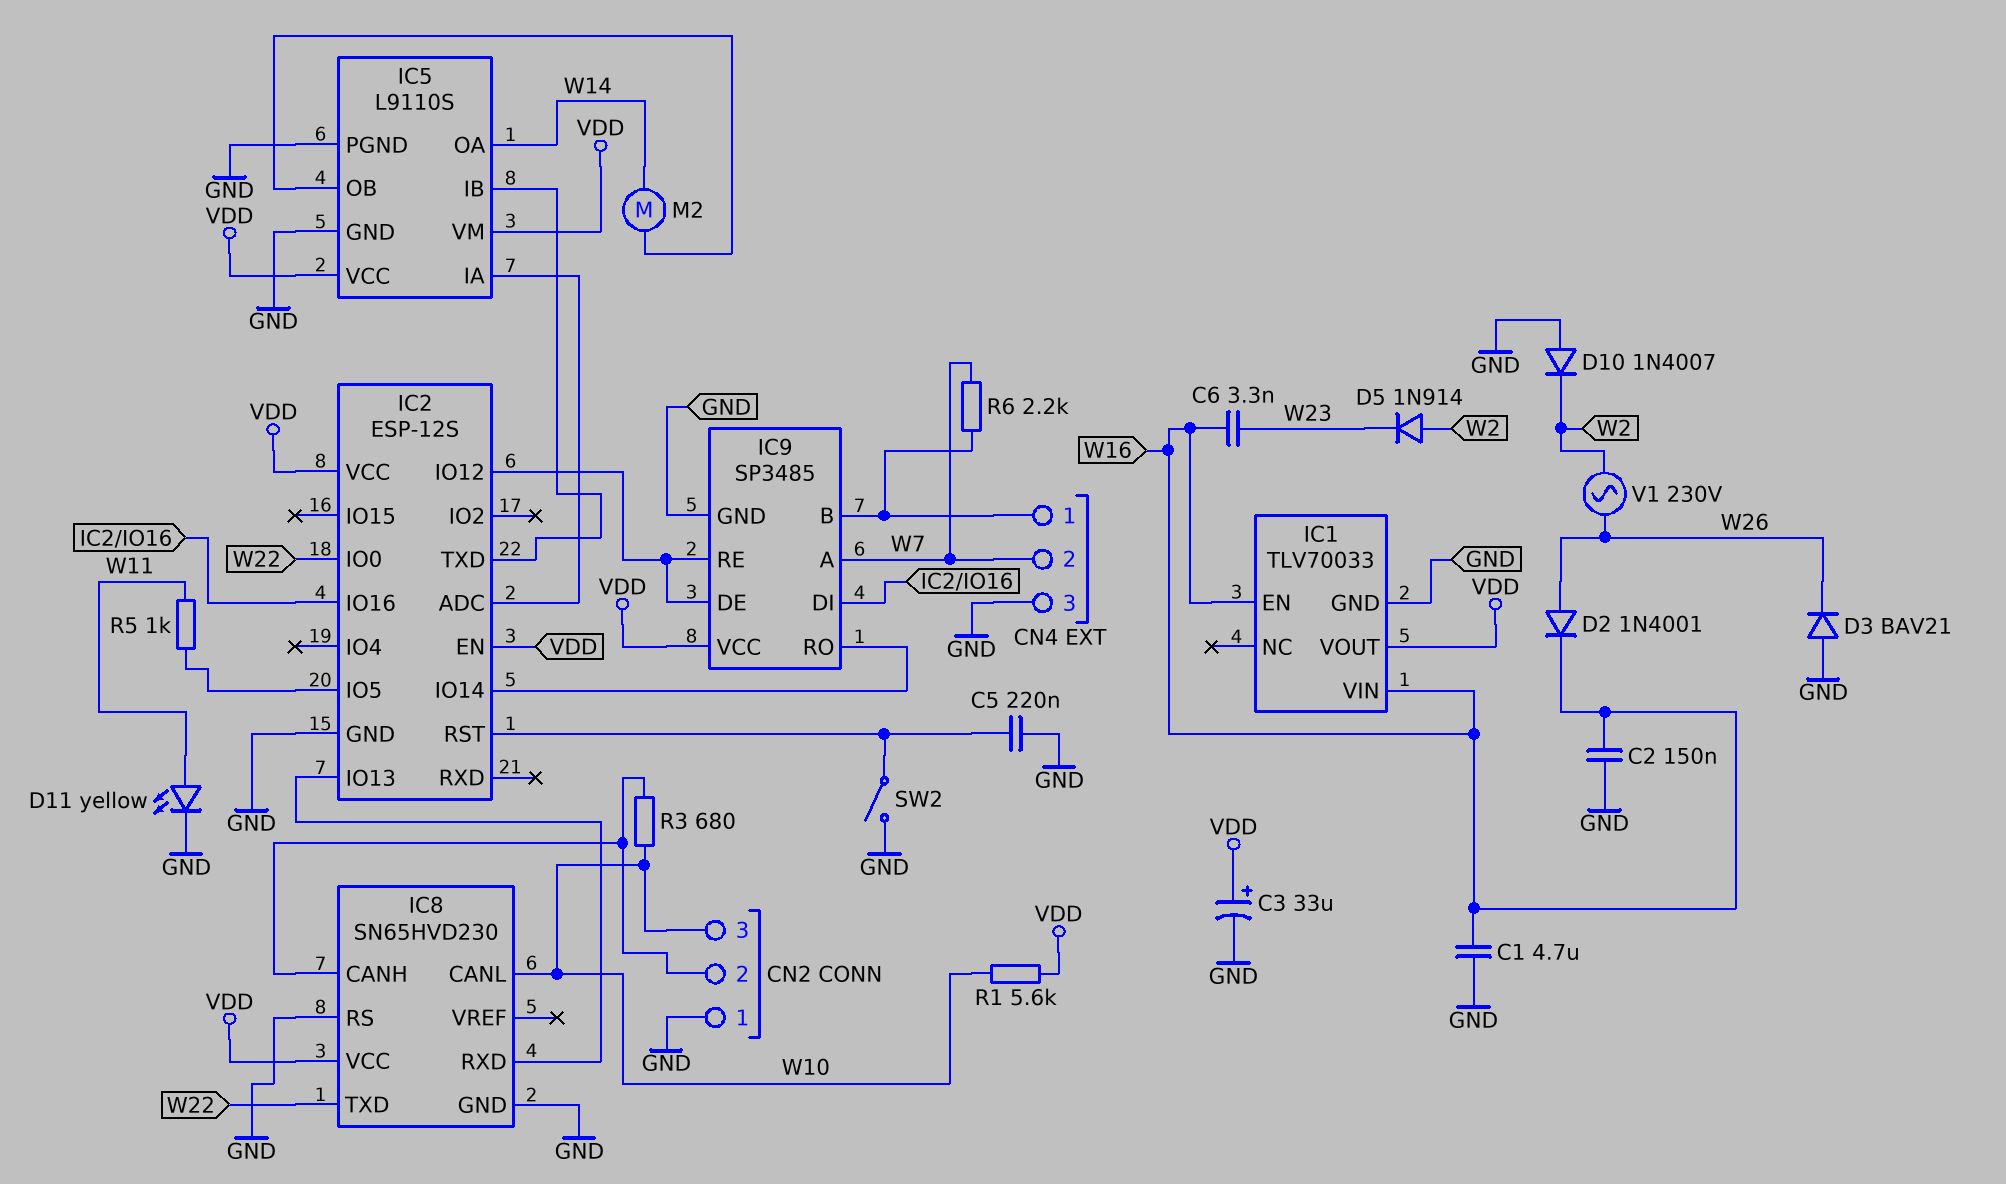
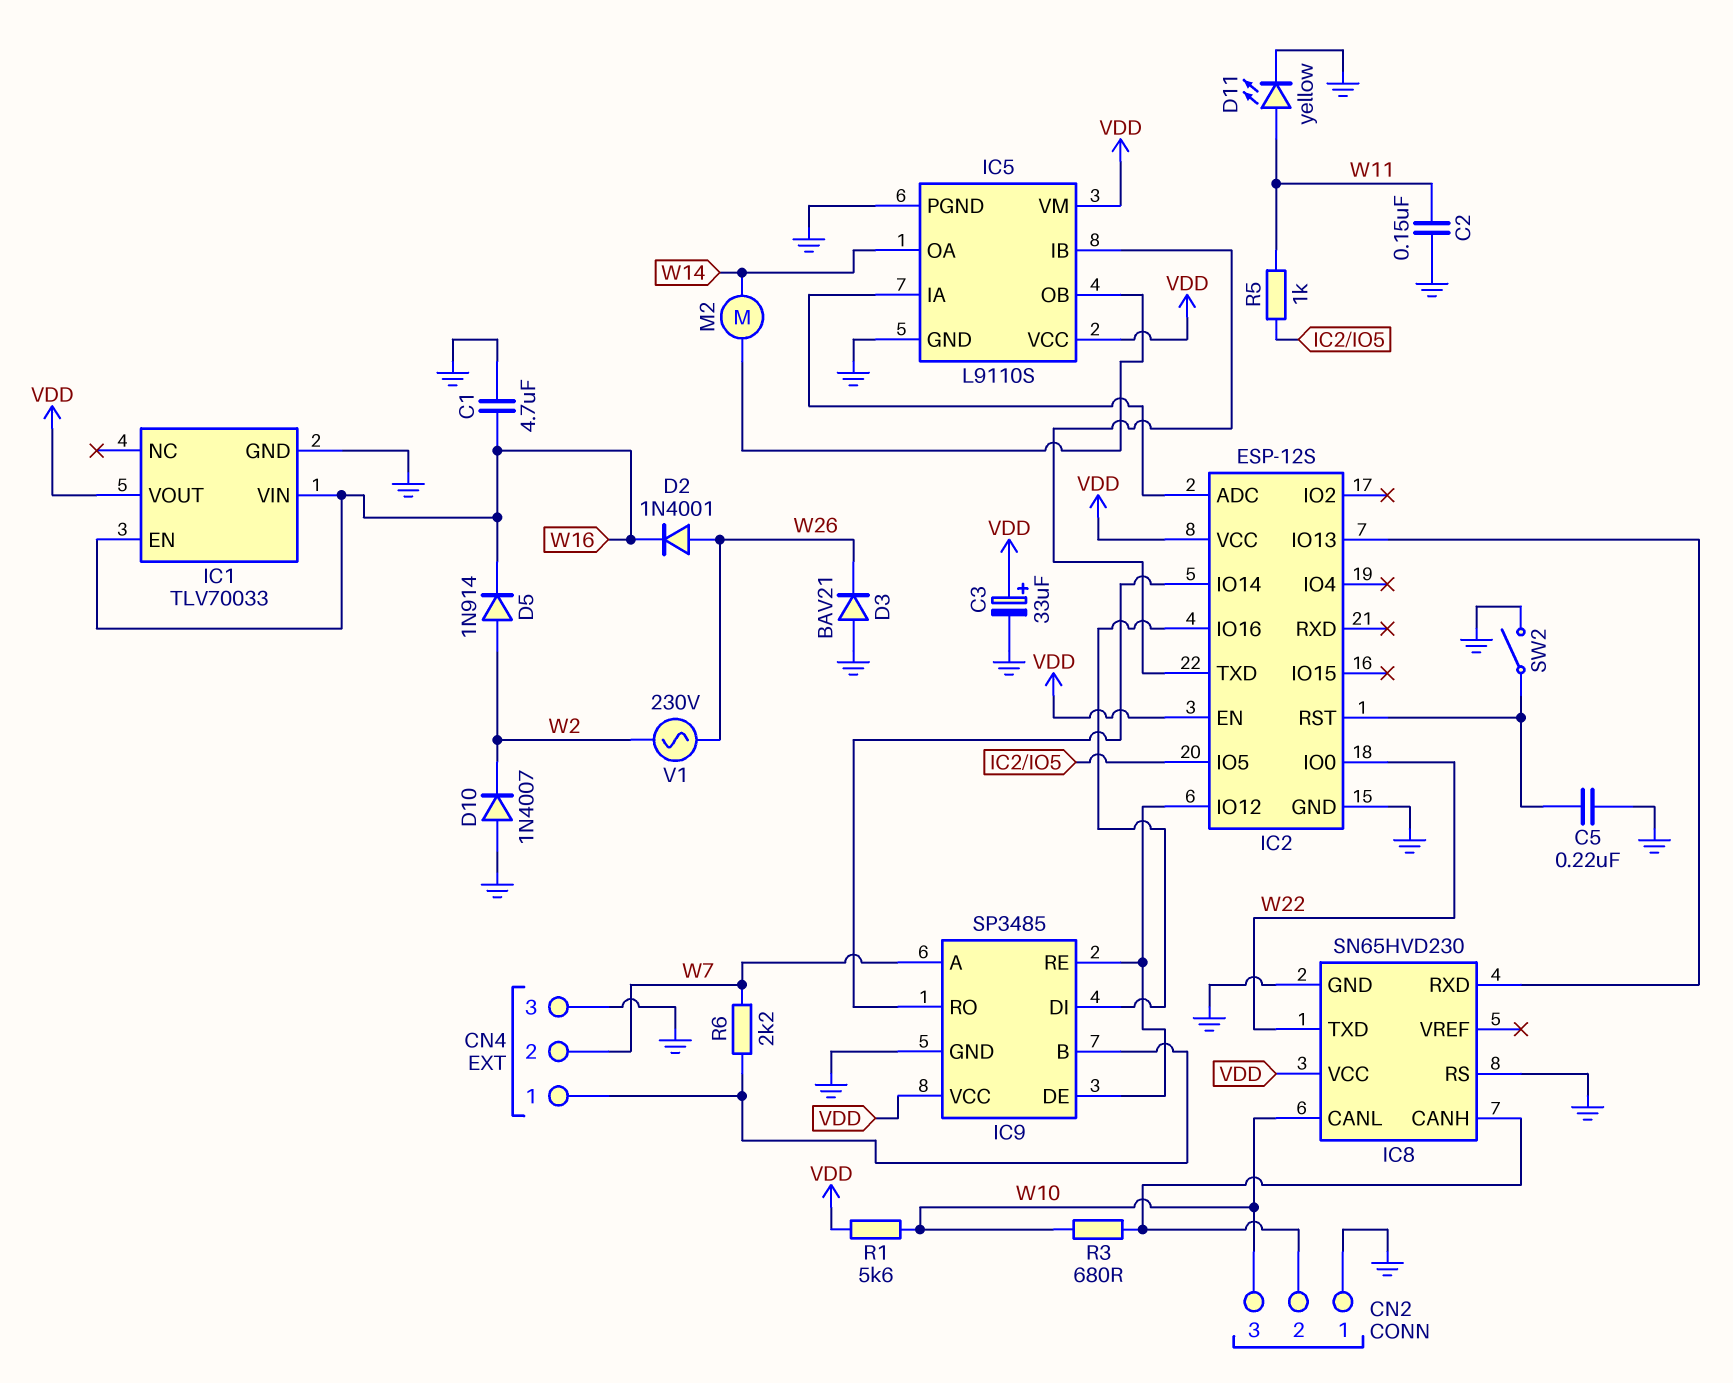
C2: 150nF (GND, W16) -> 150nF (GND, W11)
C6: 3.3nF (W16, W23) -> none
D5: diode 1N914 (A W2, K W23) -> diode 1N914 (A W2, K W16)

